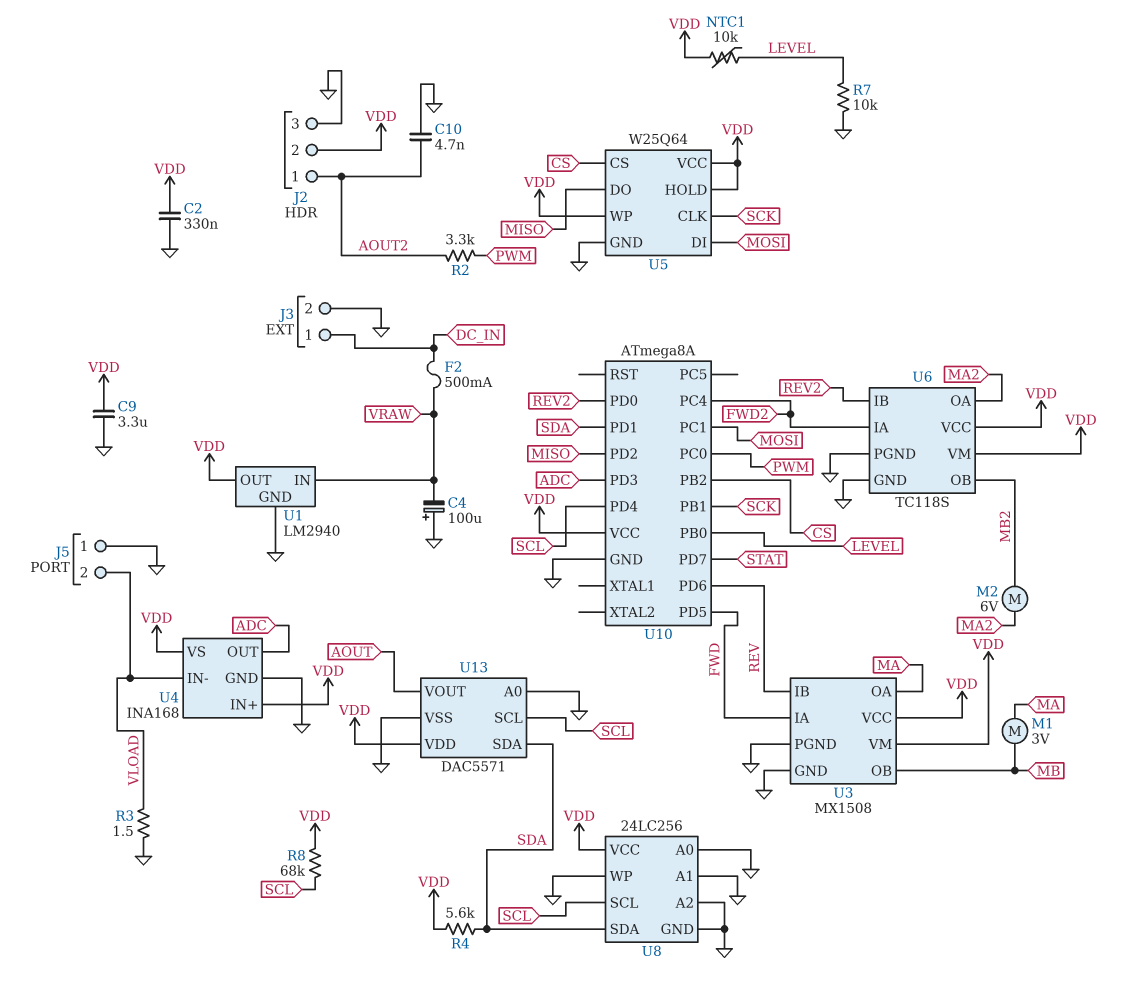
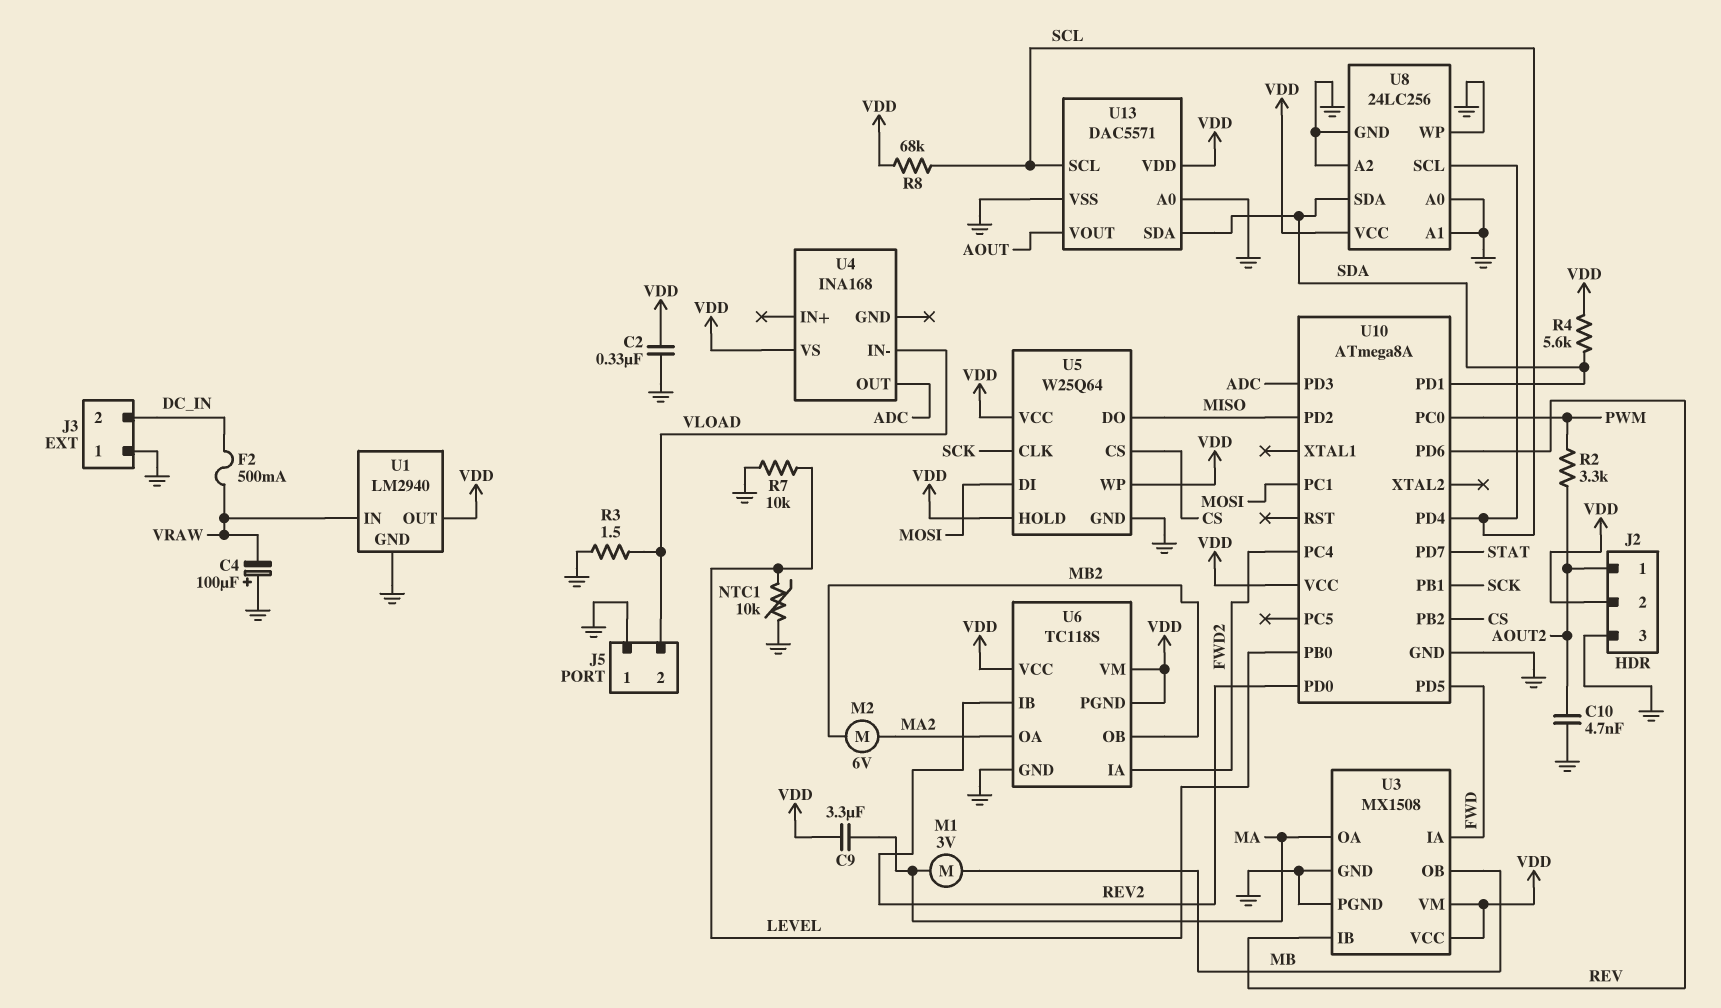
C9: 3.3uF (GND, VDD) -> 3.3uF (MA, VDD)
J3 pin 1: DC_IN -> GND
J3 pin 2: GND -> DC_IN
NTC1: 10k (LEVEL, VDD) -> 10k (GND, LEVEL)
U4 pin GND: GND -> none
U4 pin IN+: VDD -> none
U6 pin PGND: GND -> VDD

